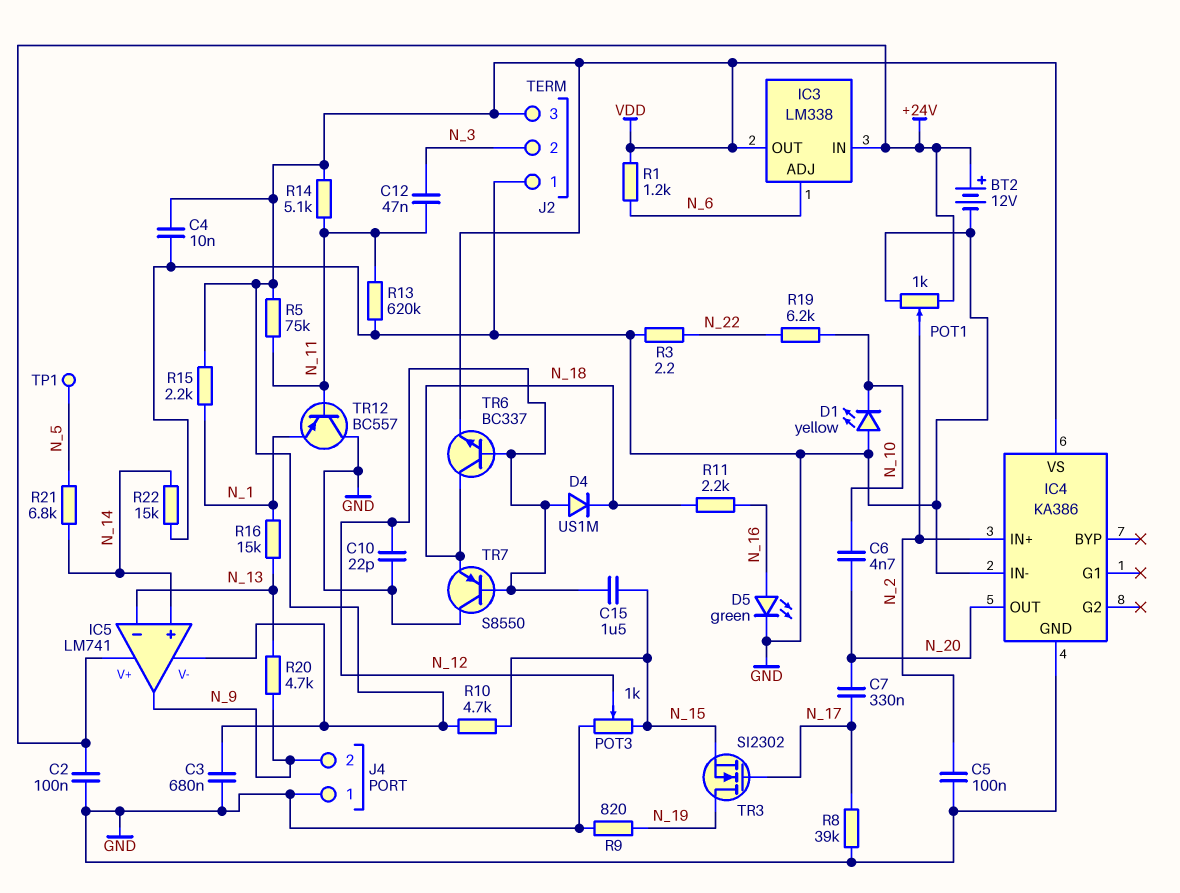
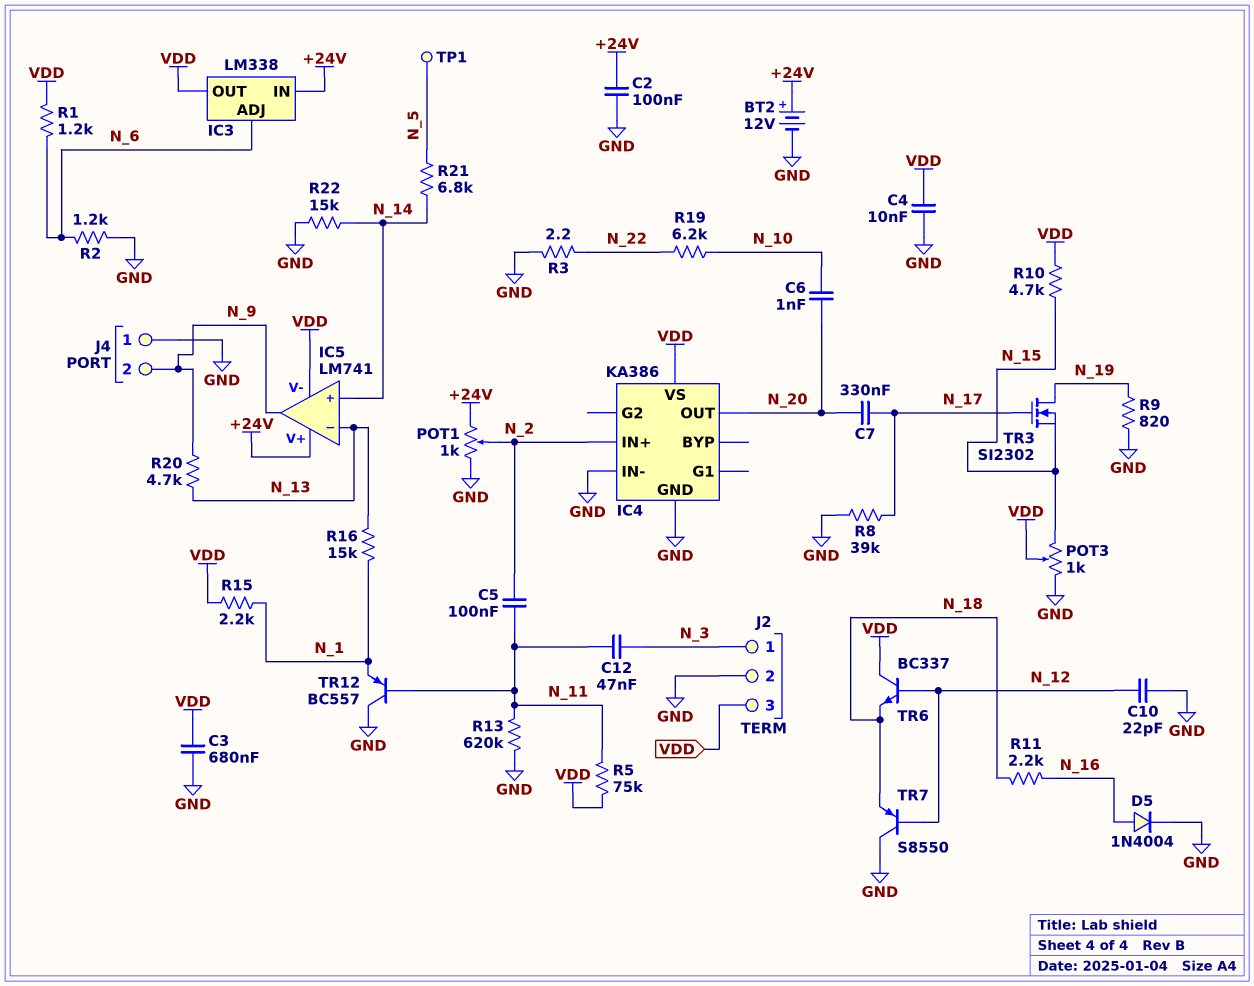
C5: 100nF (GND, N_2) -> 100nF (N_2, N_11)
C6: 4.7nF (N_10, N_20) -> 1nF (N_10, N_20)
C15: 1.5uF (N_12, N_15) -> none
D1: LED yellow (A GND, K N_10) -> none
D4: diode US1M (A N_12, K N_18) -> none
D5: LED green (A N_16, K GND) -> diode 1N4004 (A N_16, K GND)
J2 pin 1: GND -> N_3
J2 pin 2: N_3 -> GND
POT3: 1k (GND, N_15, wiper N_12) -> 1k (GND, N_15, wiper VDD)
R2: none -> 1.2k (GND, N_6)
R14: 5.1k (N_11, VDD) -> none
TR6: NPN BC337 (B N_12, C N_18, E VDD) -> NPN BC337 (B N_12, C VDD, E N_18)

